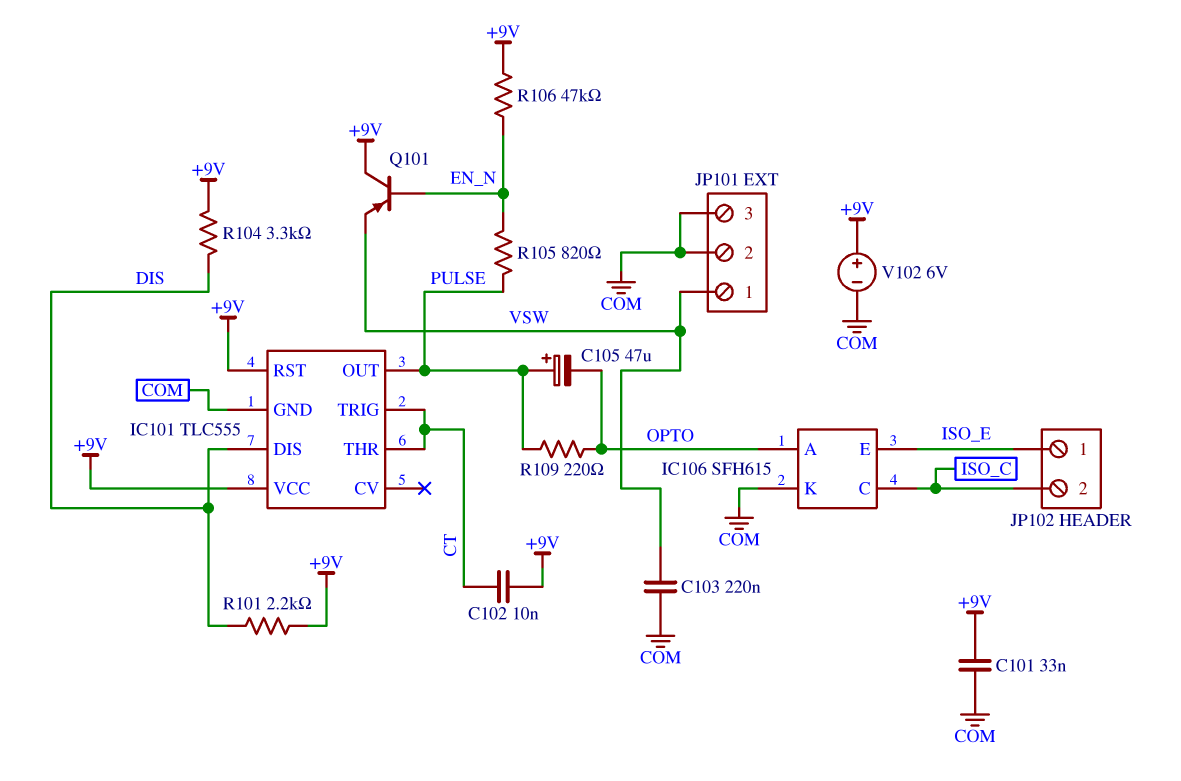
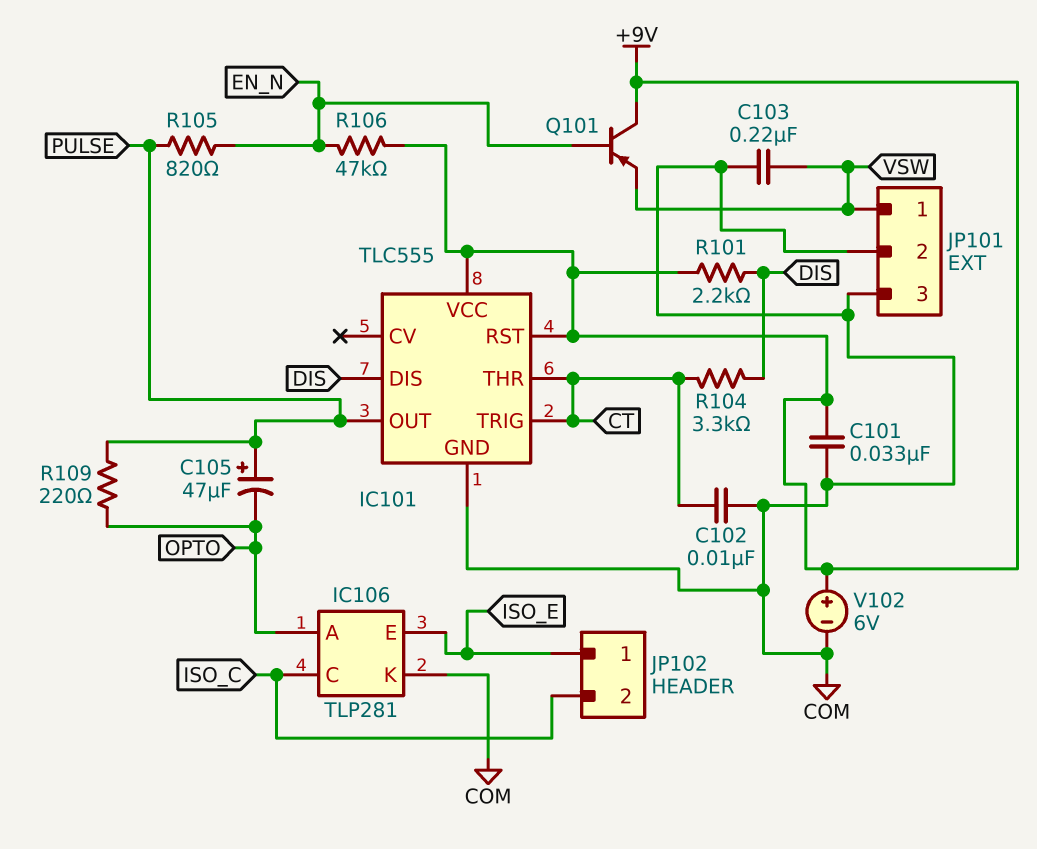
C102: 10nF (+9V, CT) -> 10nF (COM, CT)
IC106: SFH615 -> TLP281
R104: 3.3k (+9V, DIS) -> 3.3k (CT, DIS)

